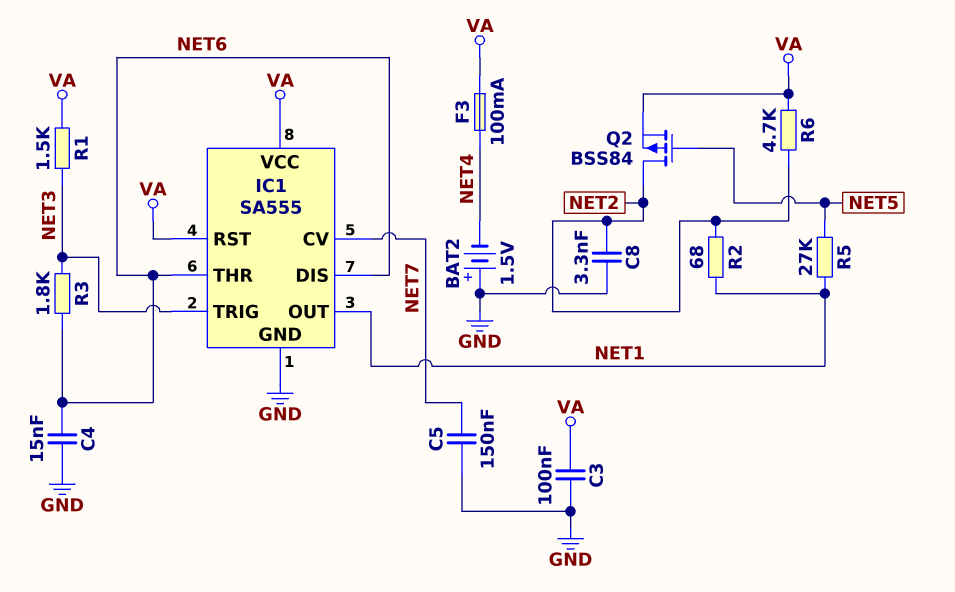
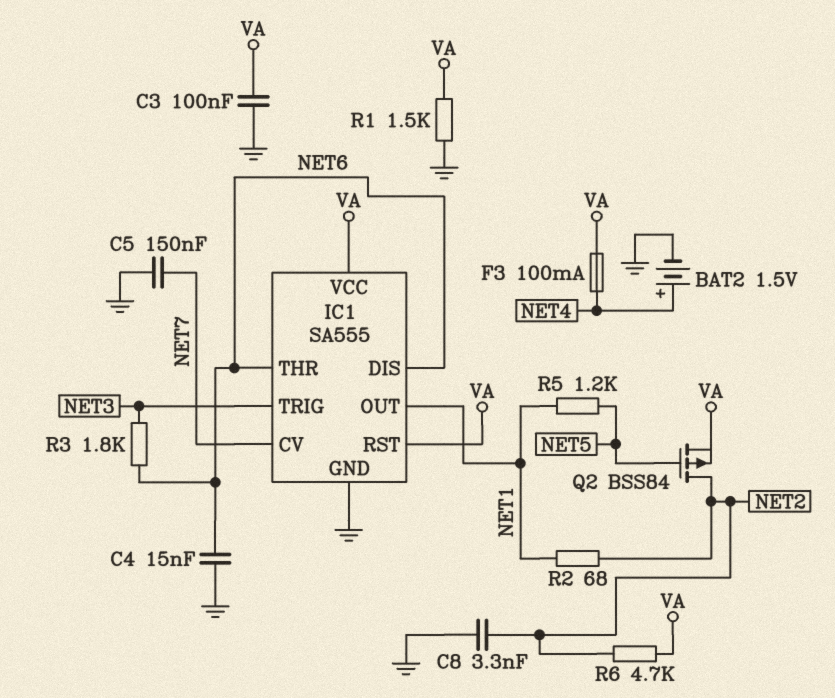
BAT2: 1.5V (plus GND, minus NET4) -> 1.5V (plus NET4, minus GND)
R1: 1.5k (NET3, VA) -> 1.5k (GND, VA)
R5: 27k (NET1, NET5) -> 1.2k (NET1, NET5)

